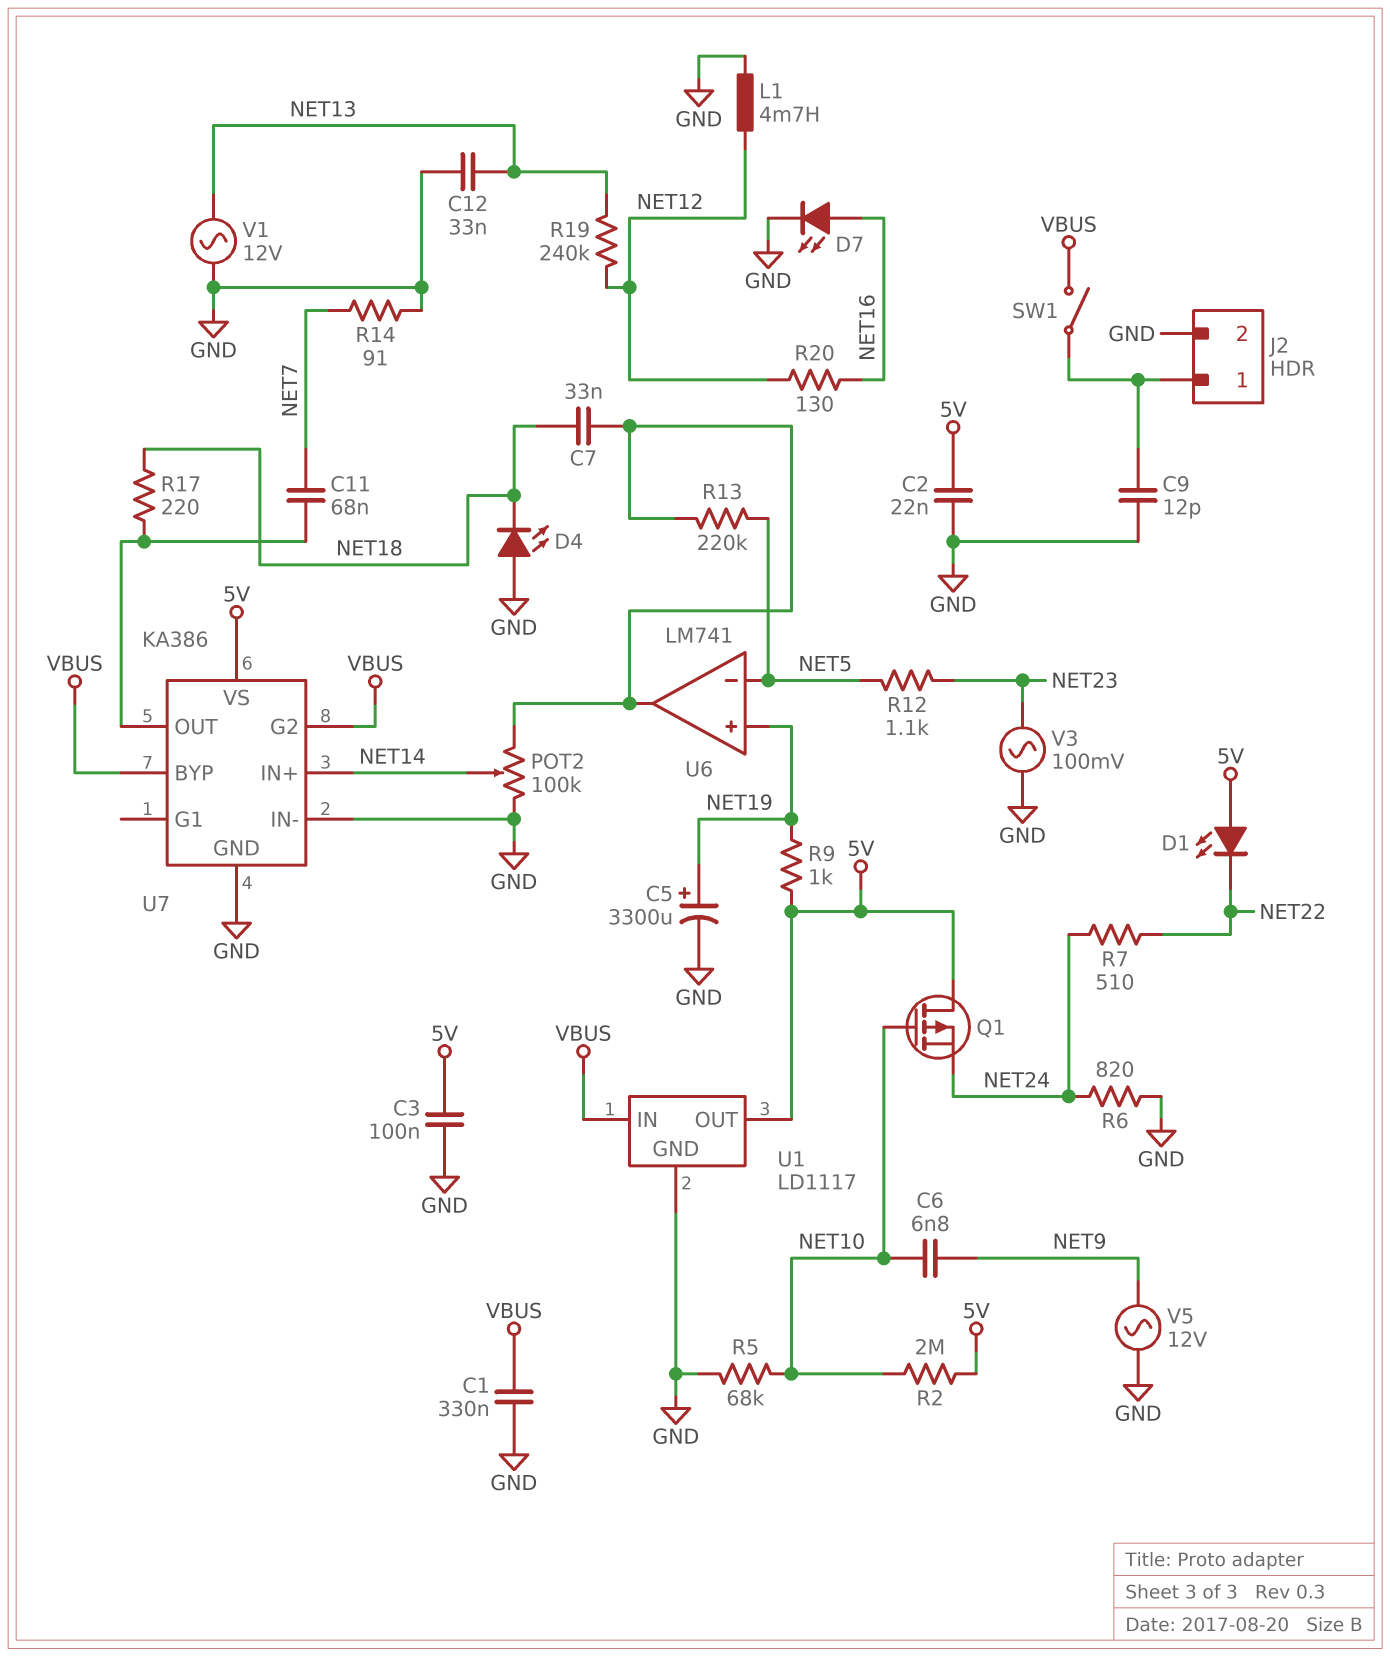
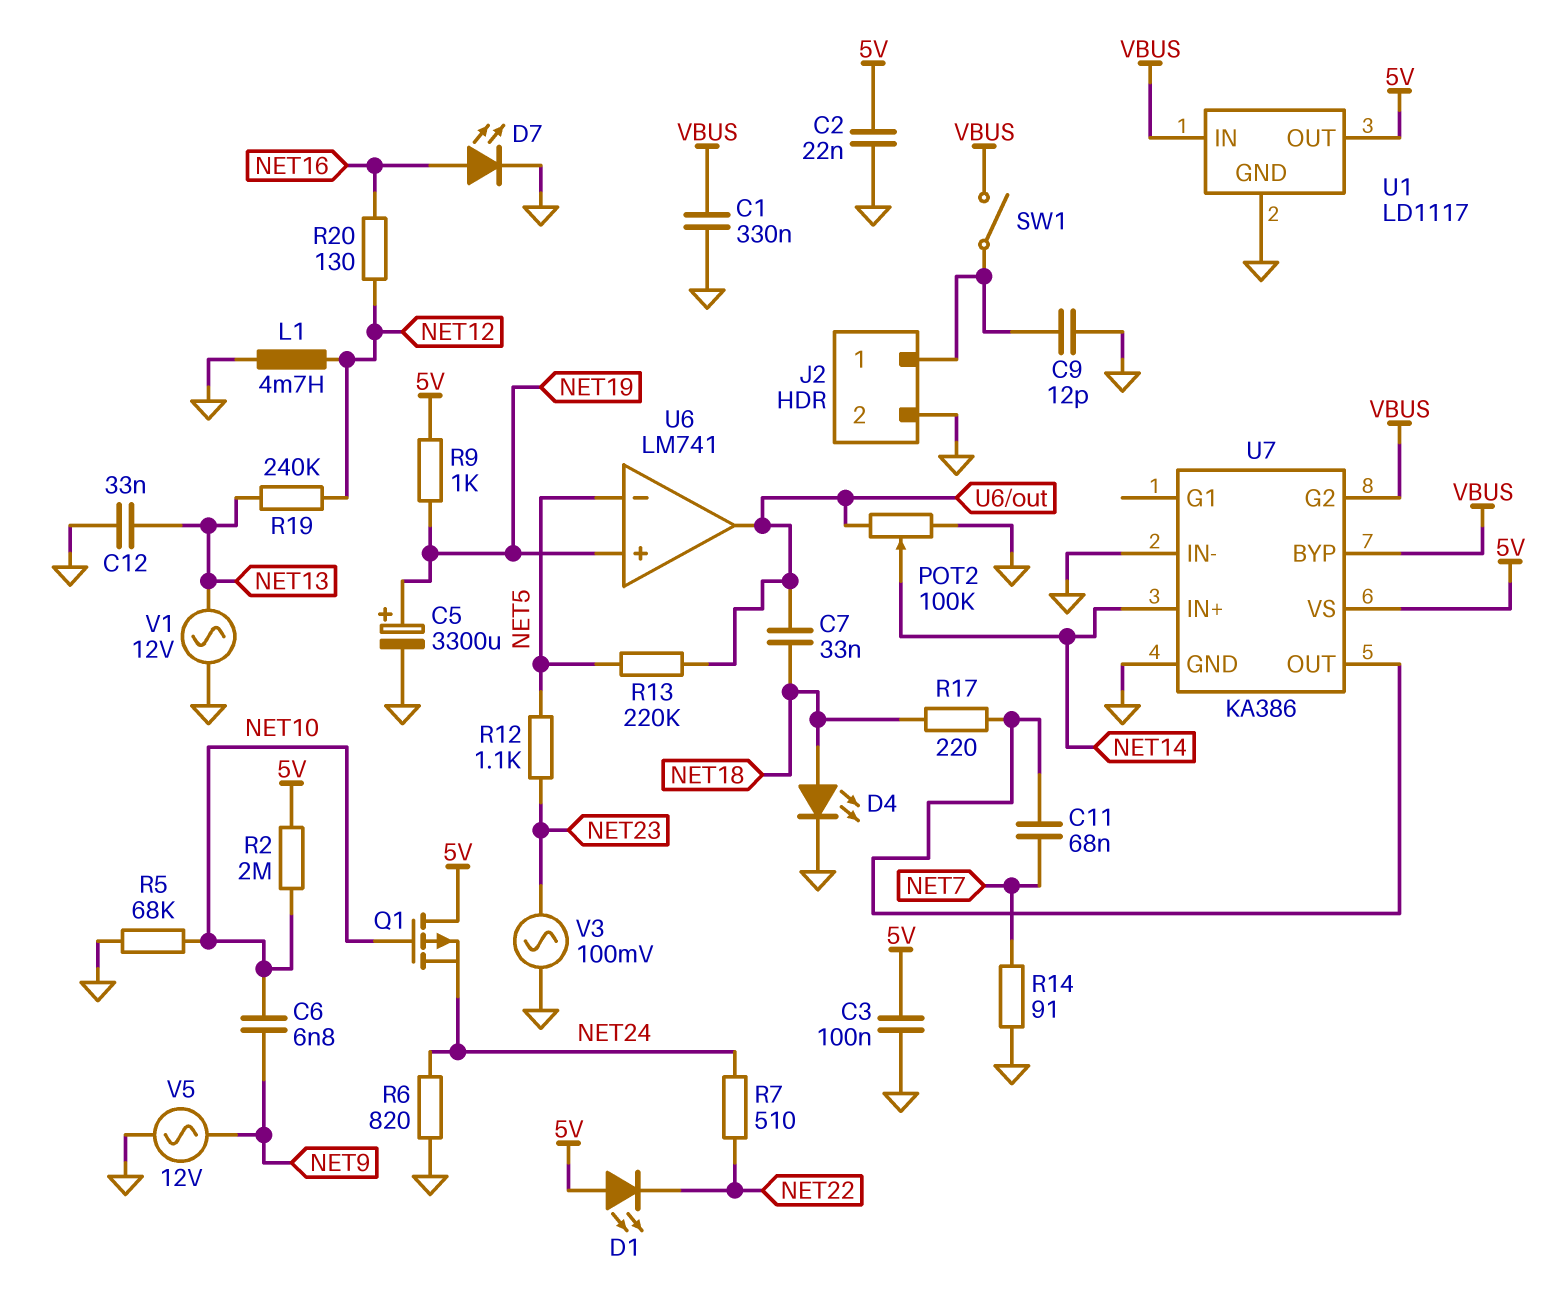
D4: LED (A GND, K NET18) -> LED (A NET18, K GND)

